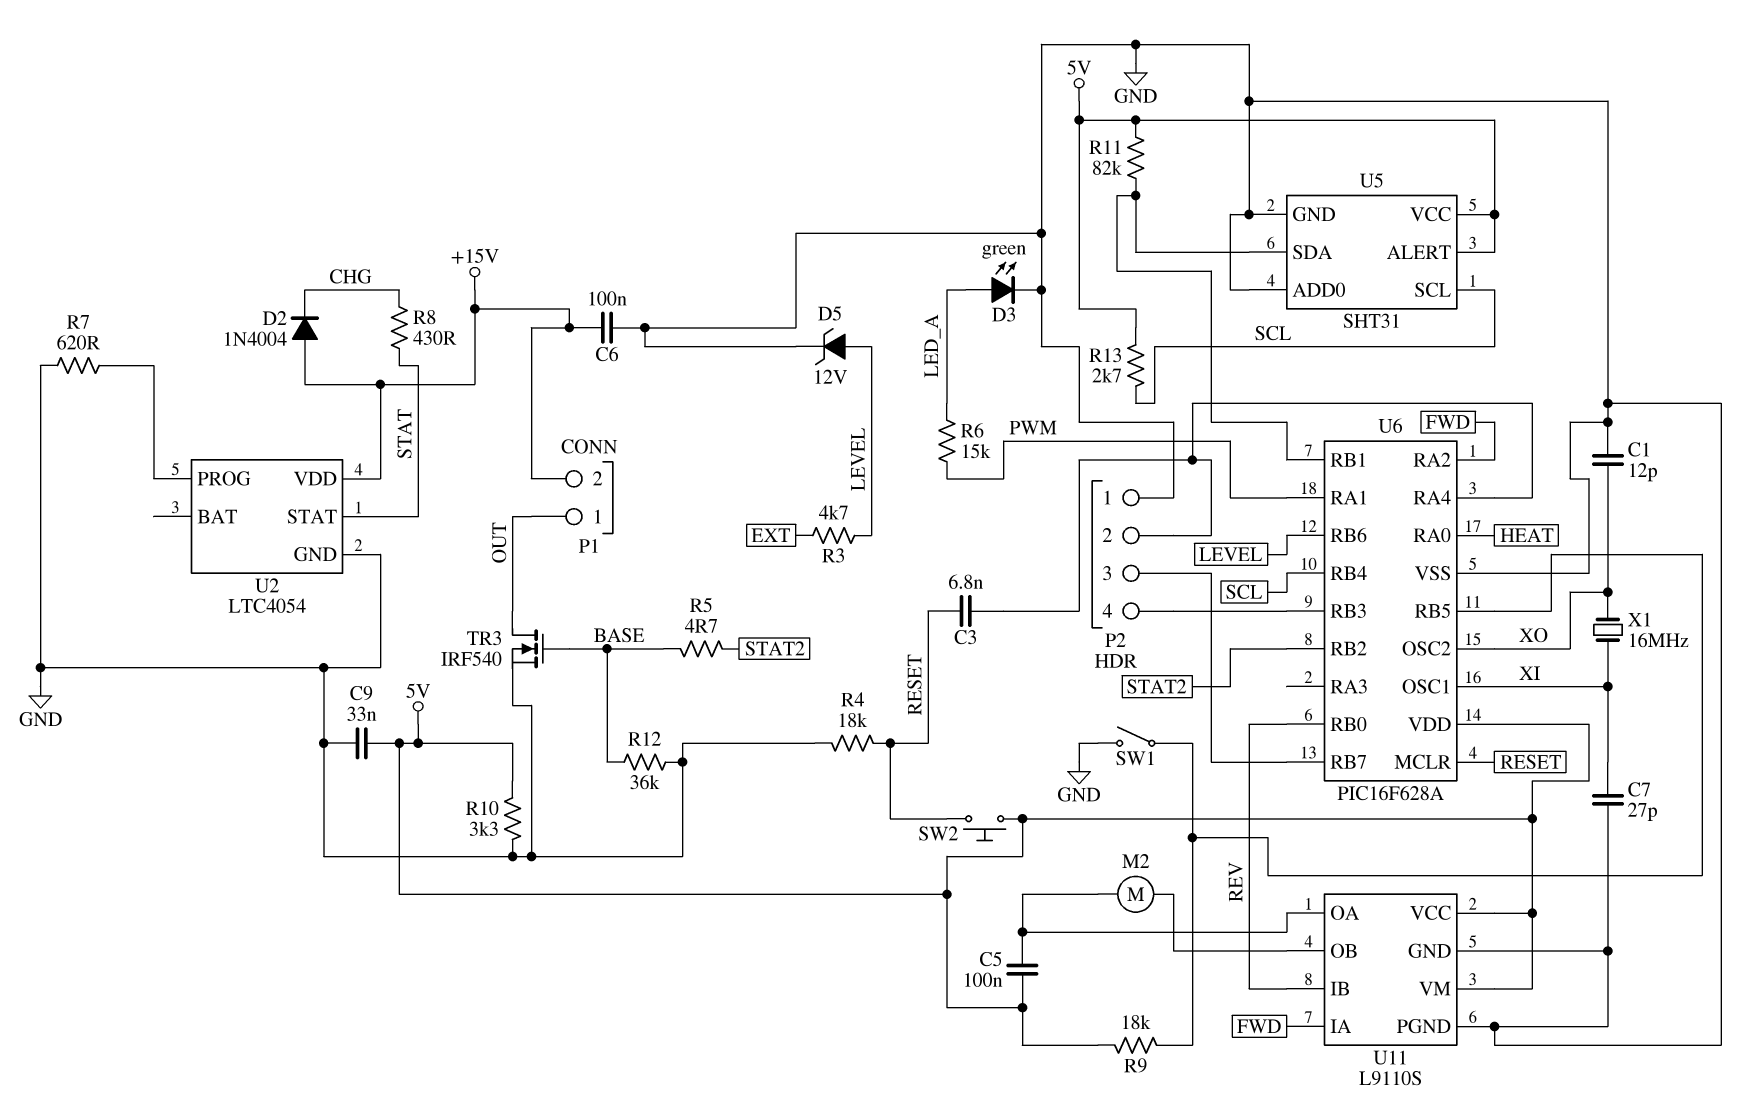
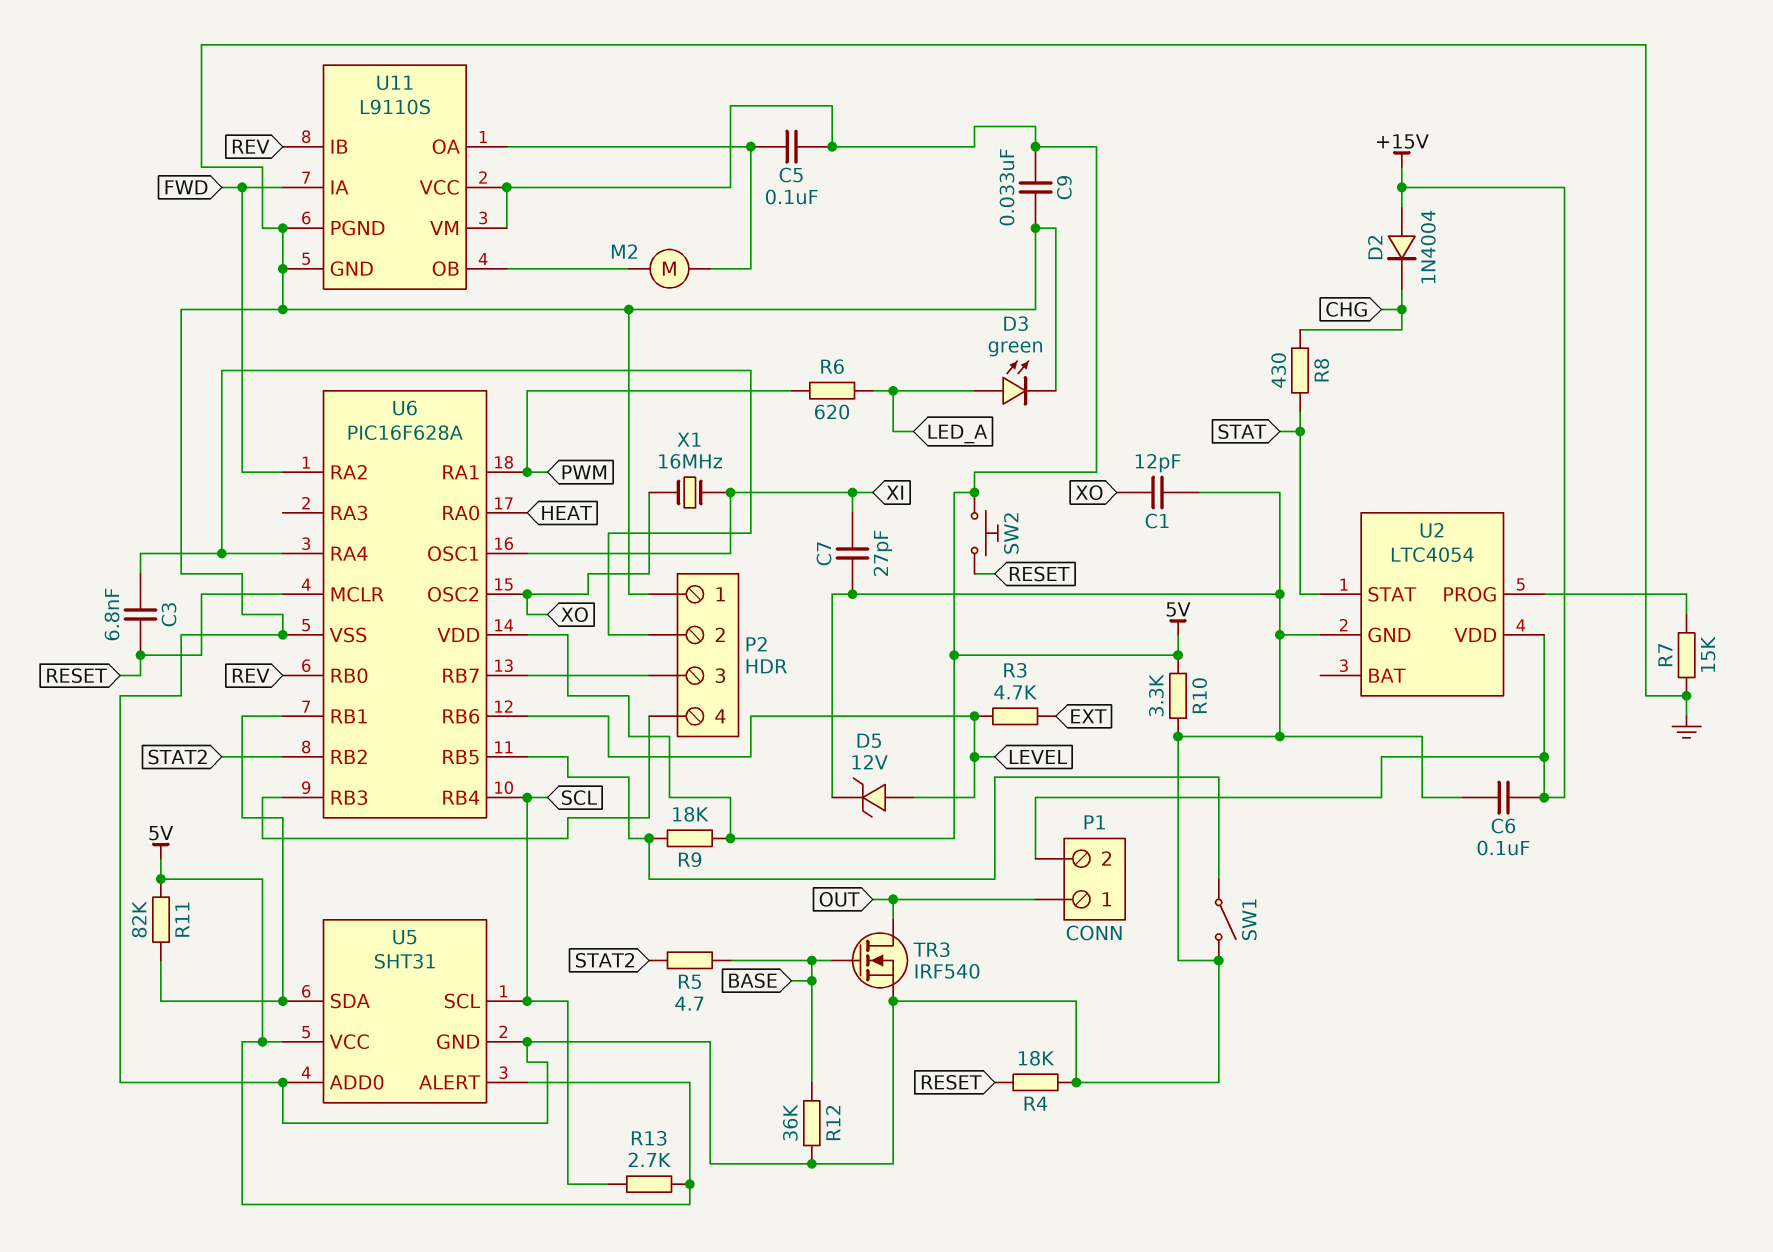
R6: 15k (LED_A, PWM) -> 620 (LED_A, PWM)
R7: 620 (GND, U2/PROG) -> 15k (GND, U2/PROG)

